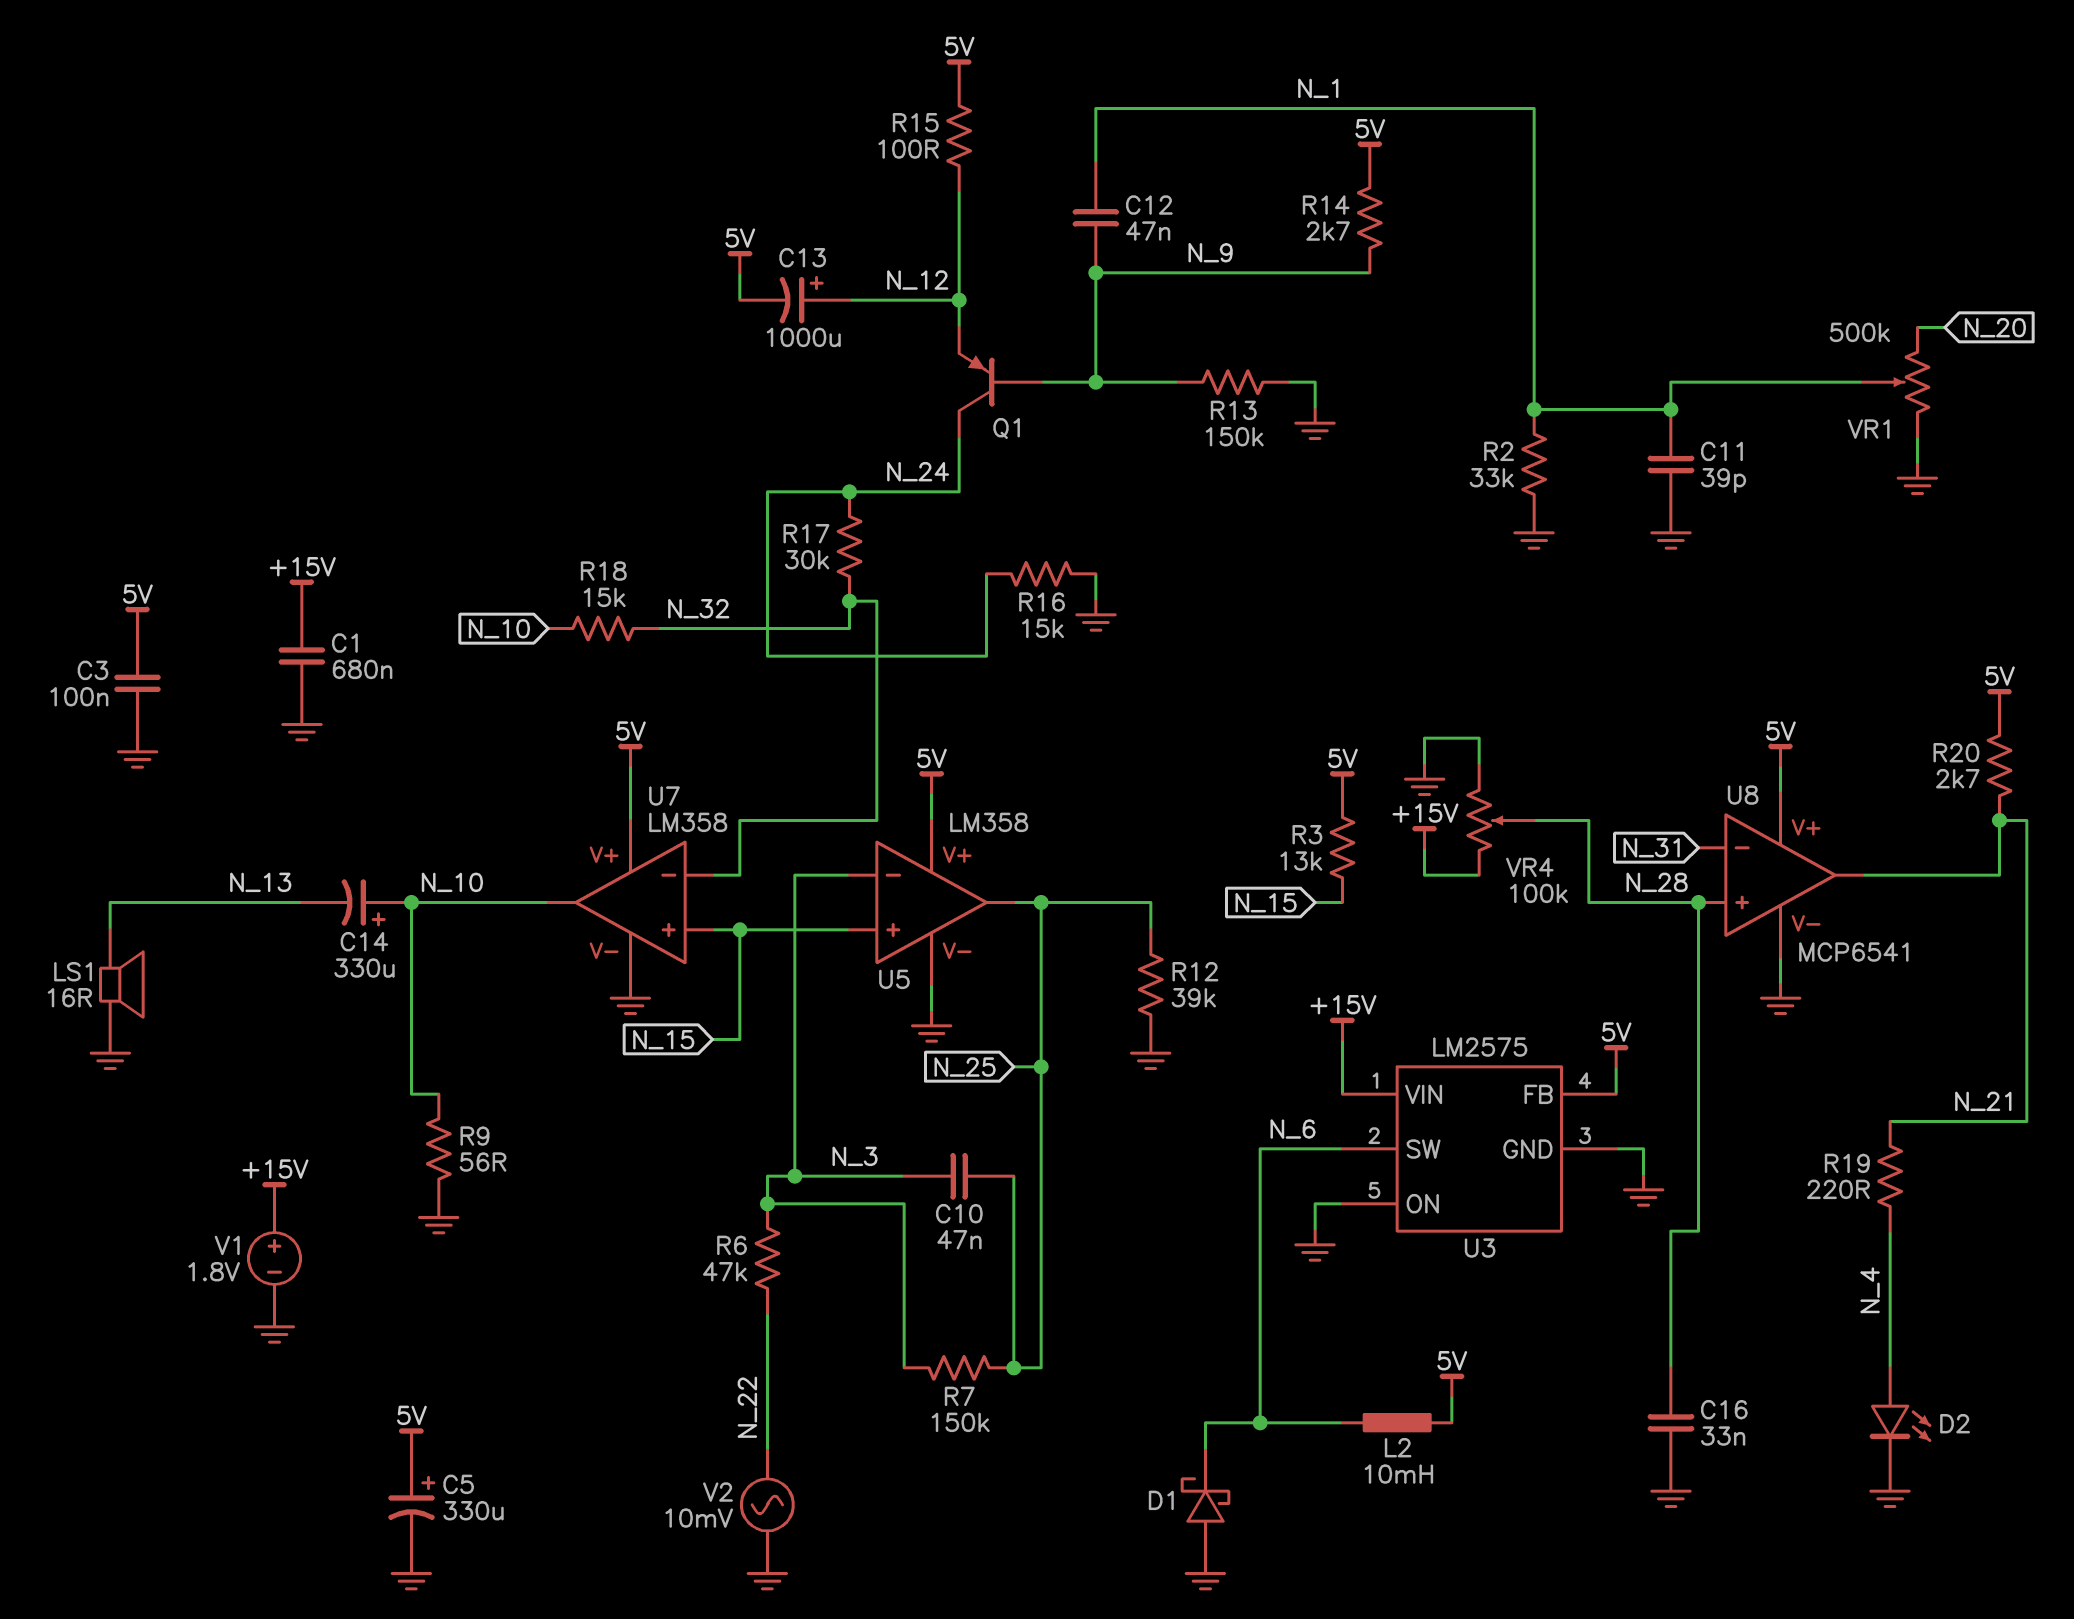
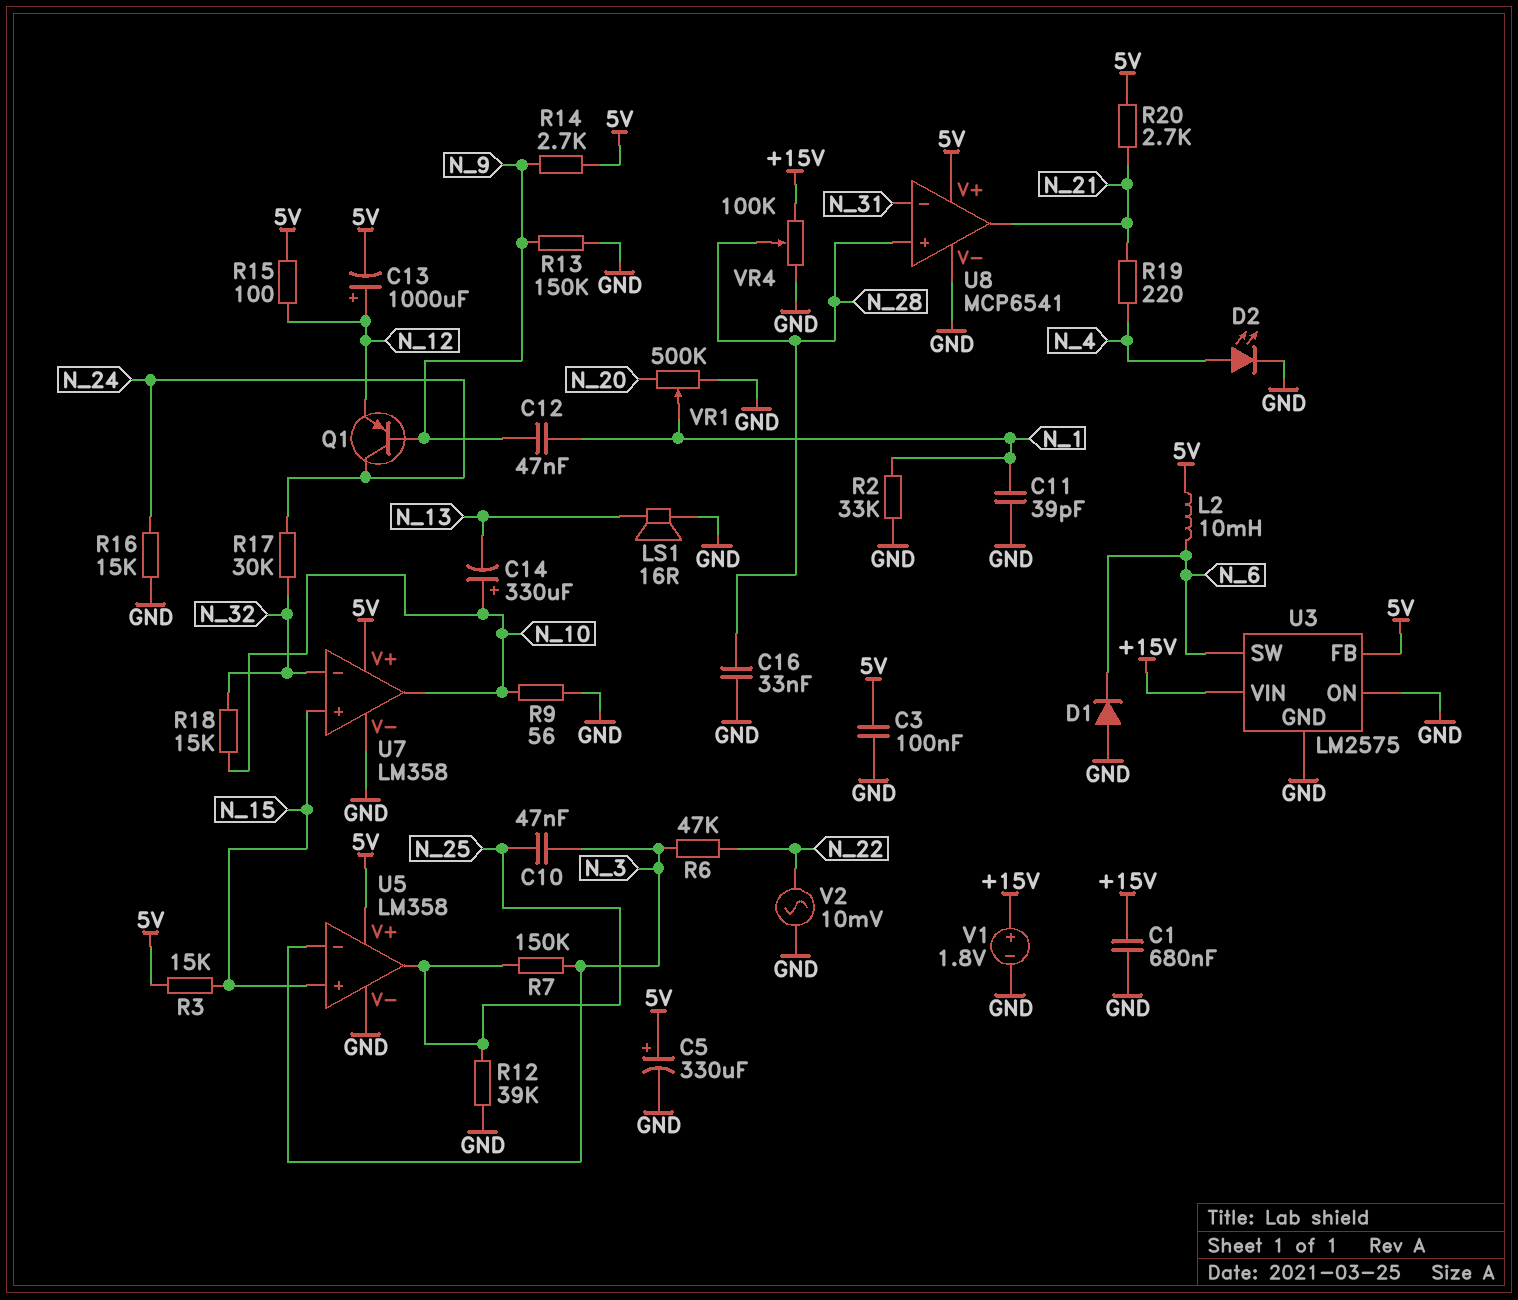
D1: schottky (A GND, K N_6) -> diode (A GND, K N_6)
R3: 13k (5V, N_15) -> 15k (5V, N_15)

